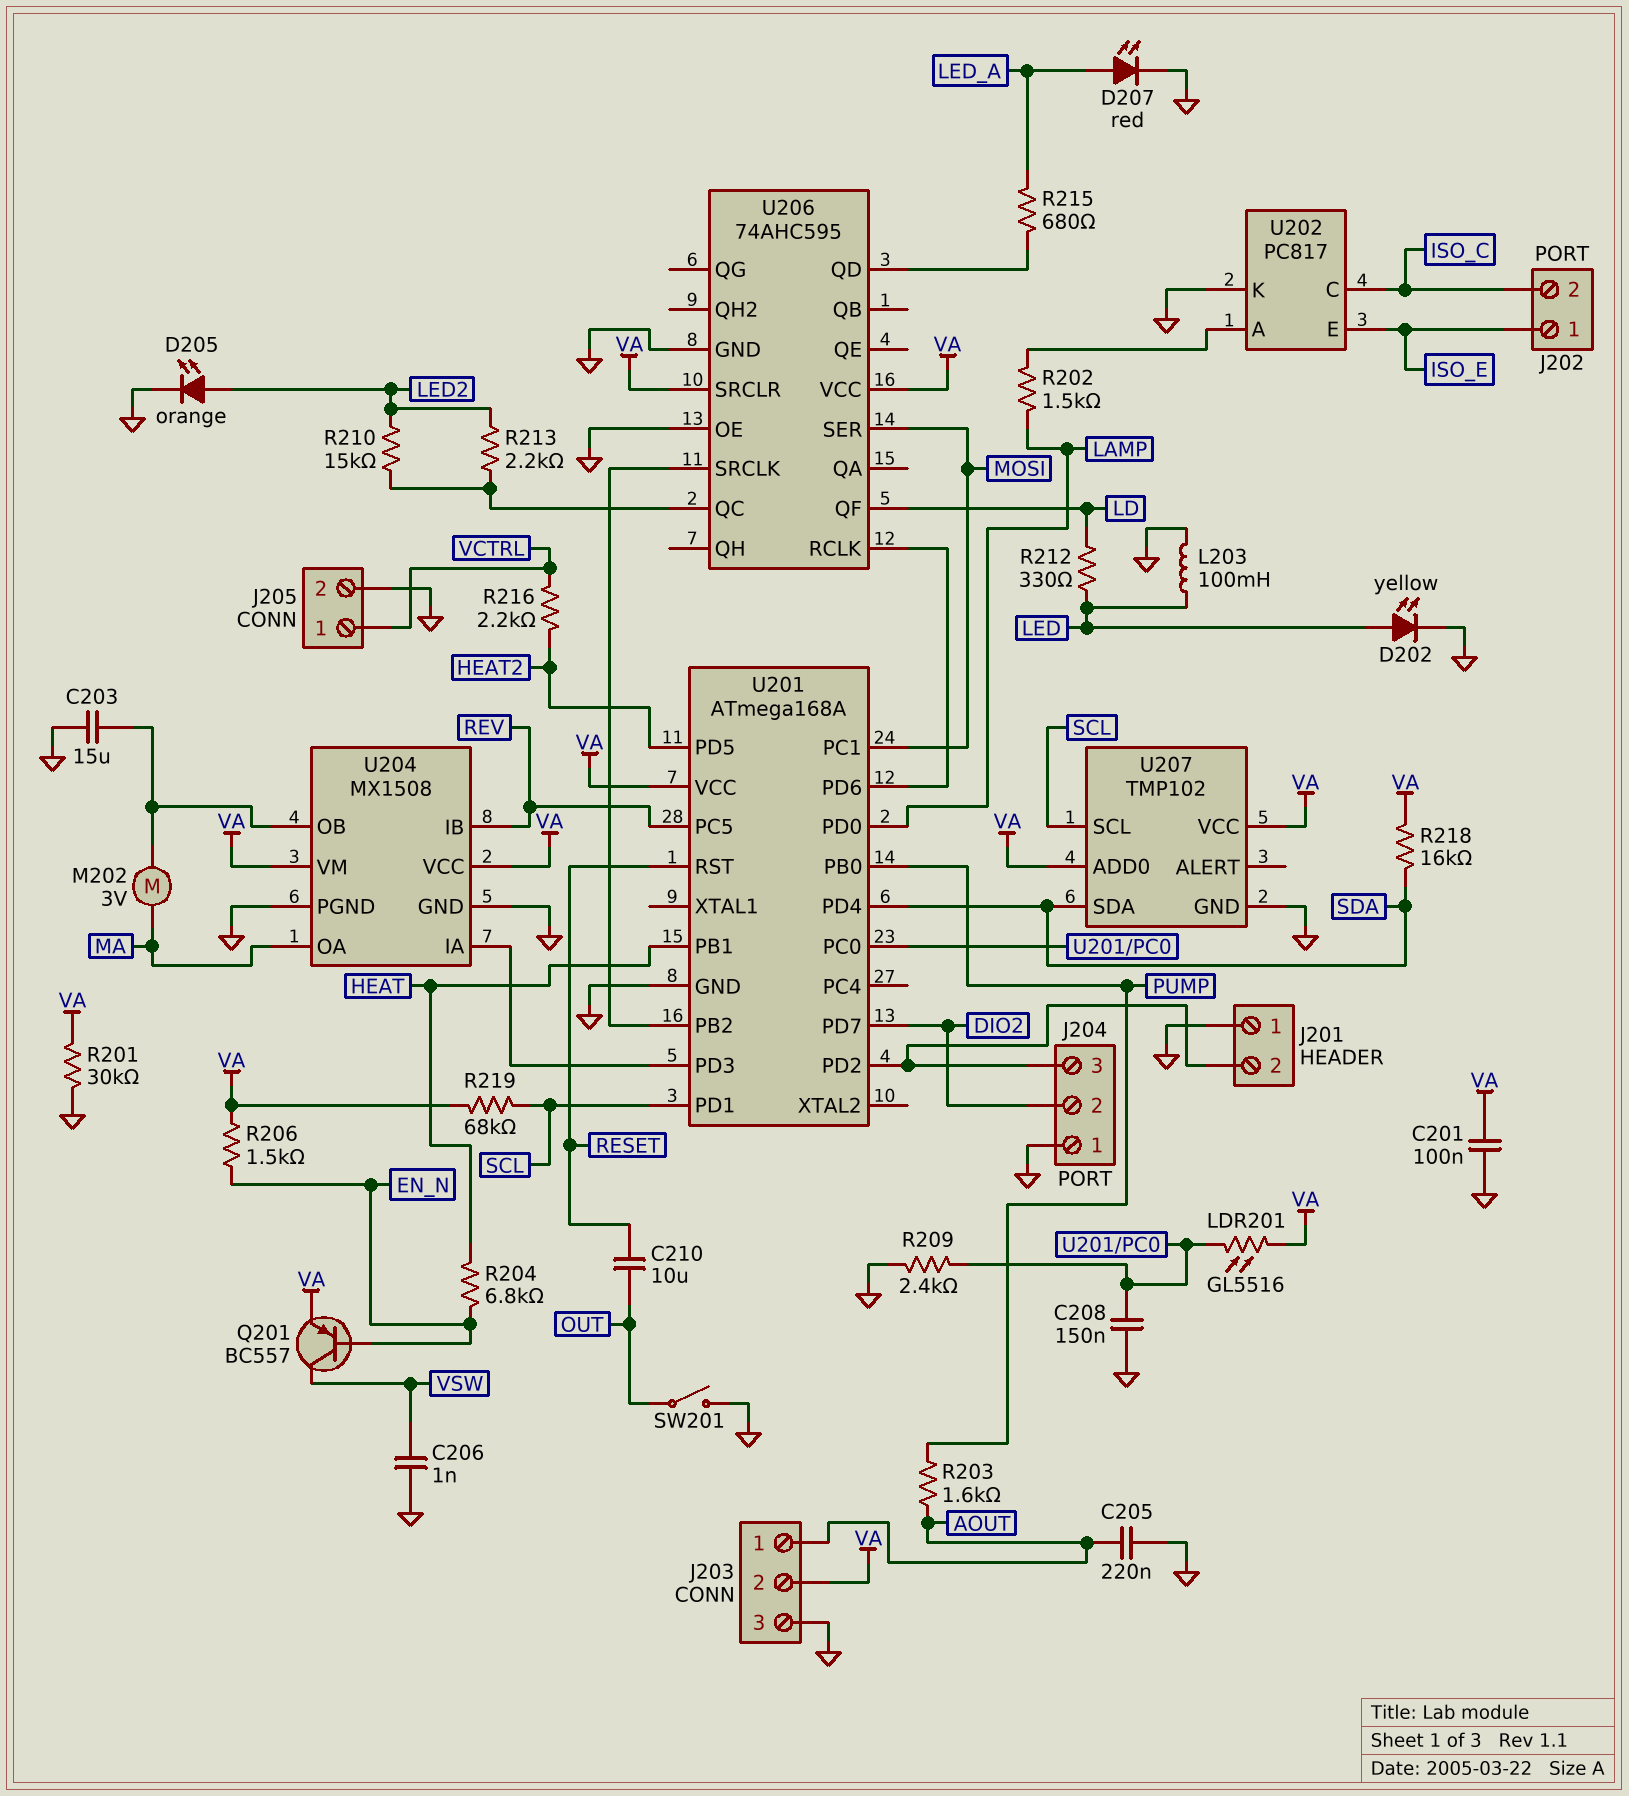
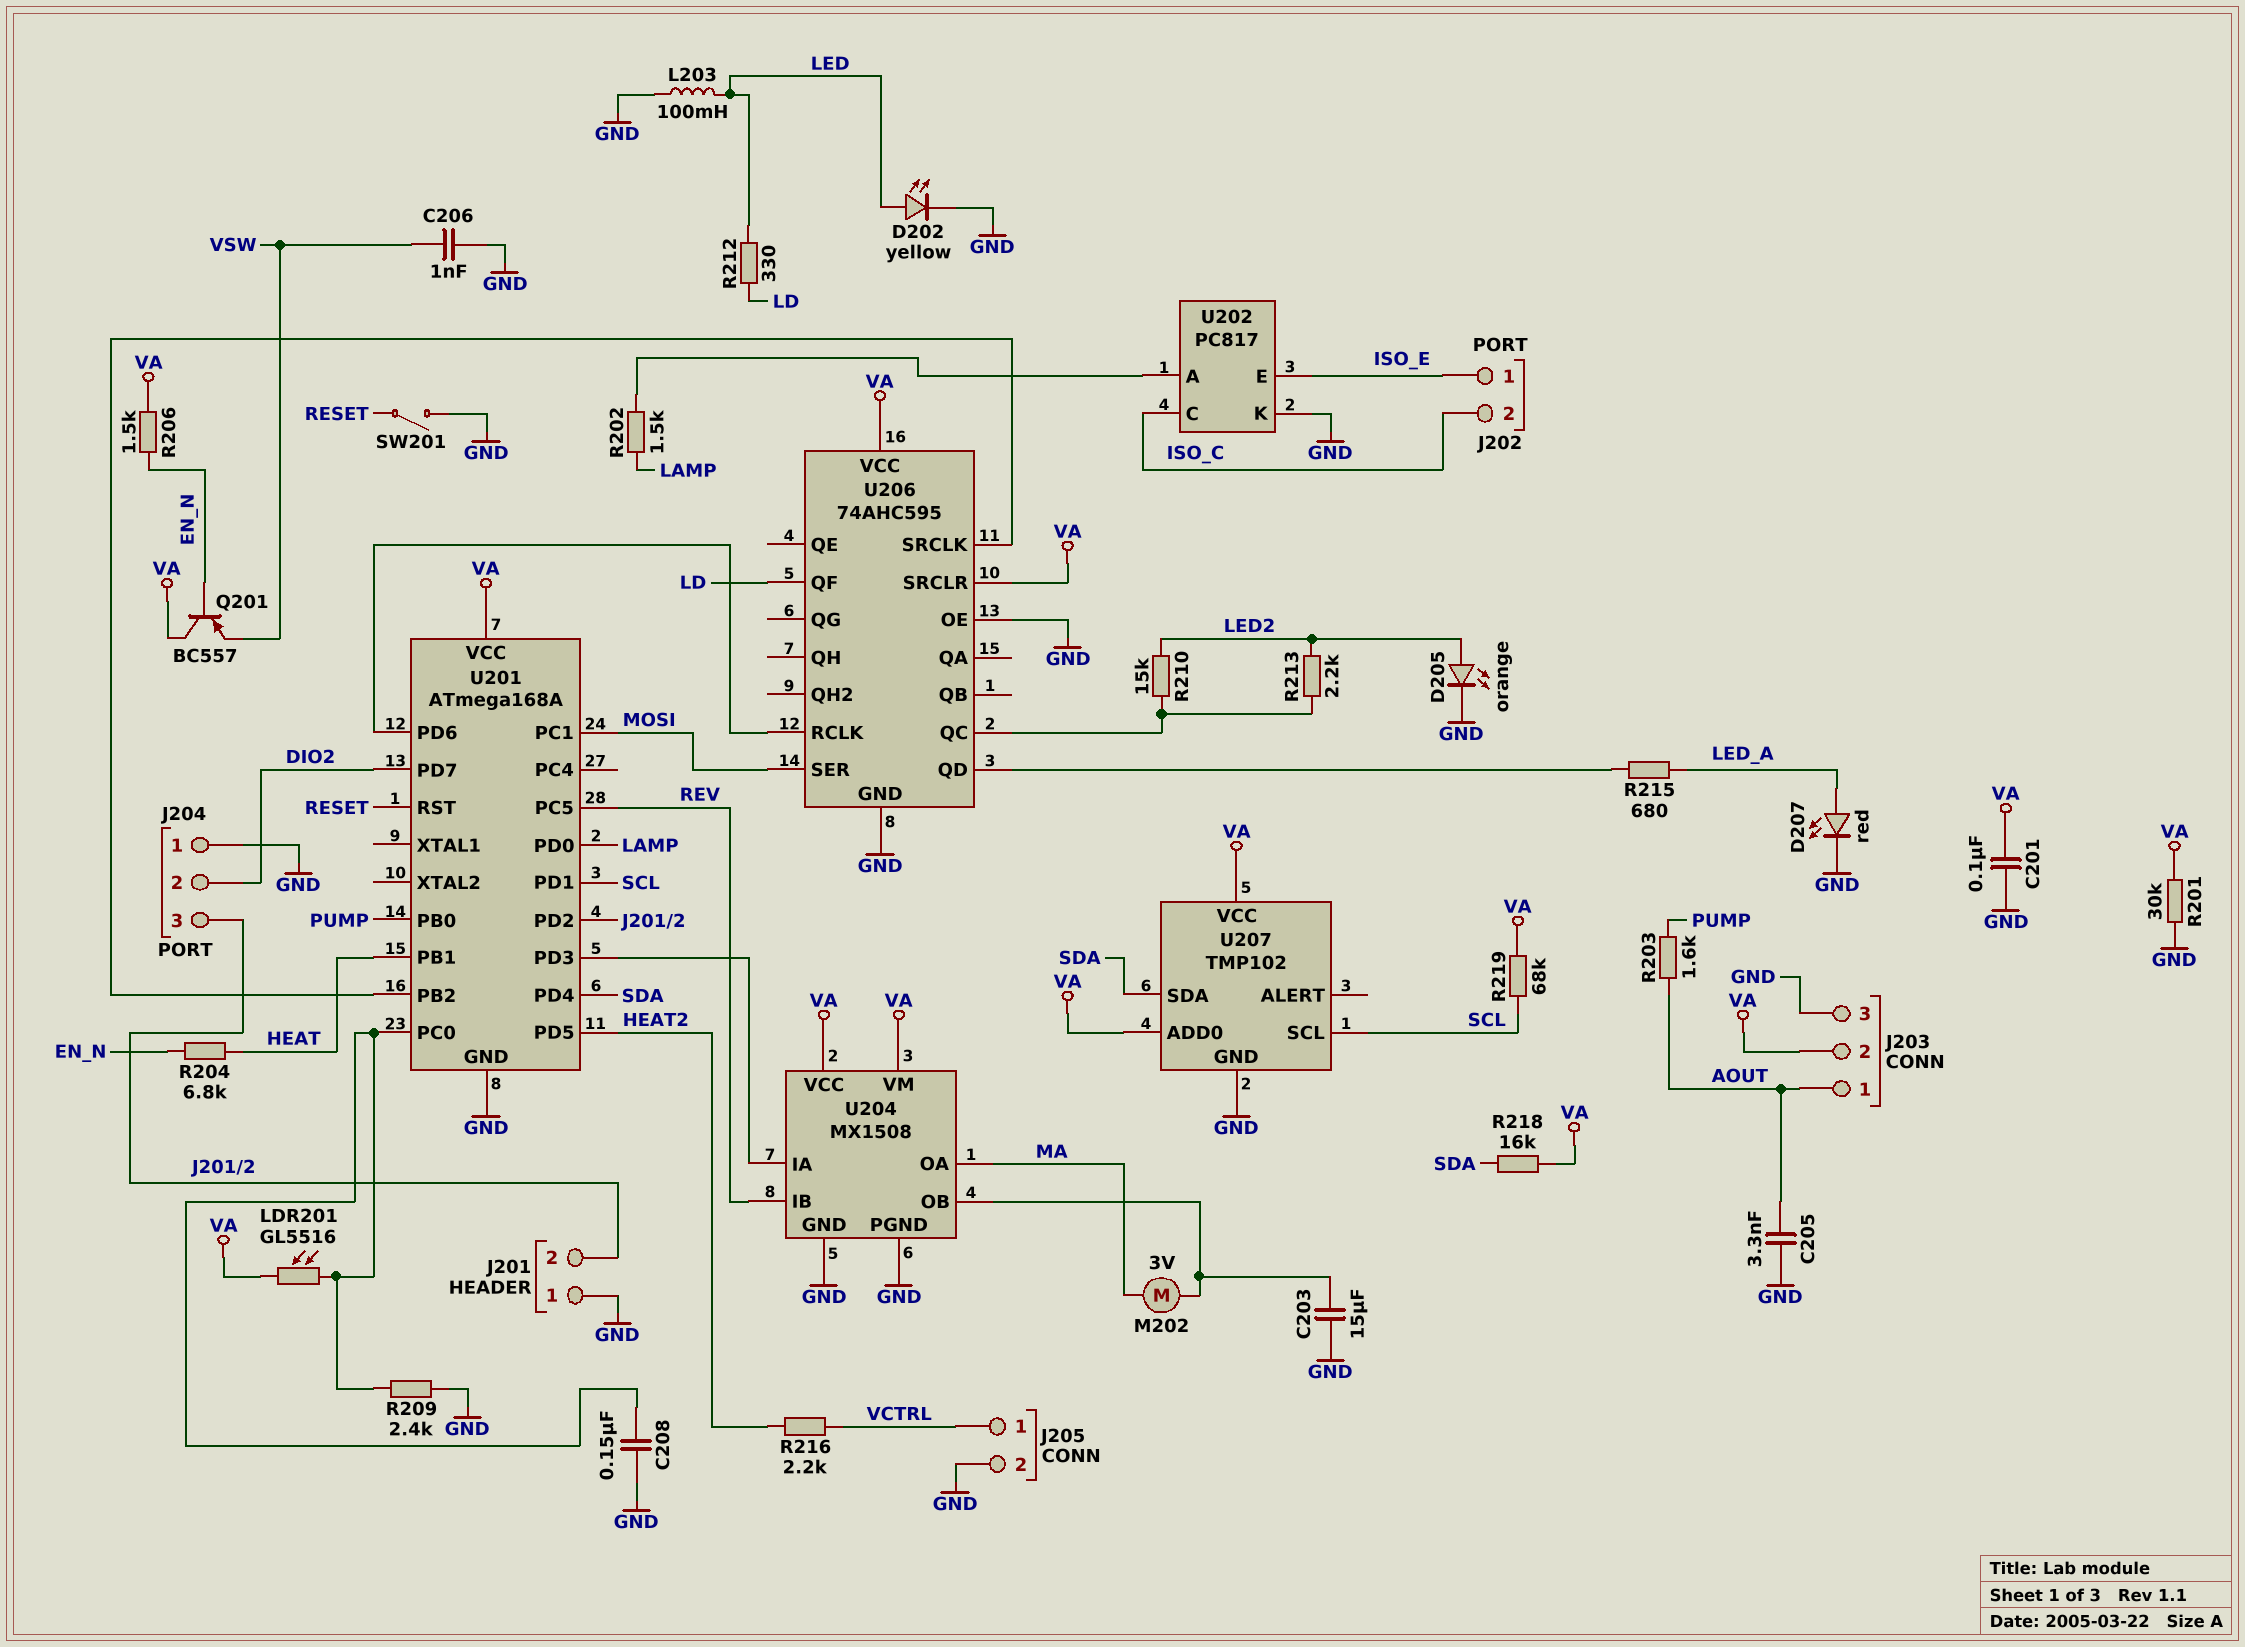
C205: 220nF (AOUT, GND) -> 3.3nF (AOUT, GND)
C210: 10uF (OUT, RESET) -> none
Q201: PNP BC557 (B EN_N, C VSW, E VA) -> PNP BC557 (B EN_N, C VA, E VSW)
SW201: switch (GND, OUT) -> switch (GND, RESET)

